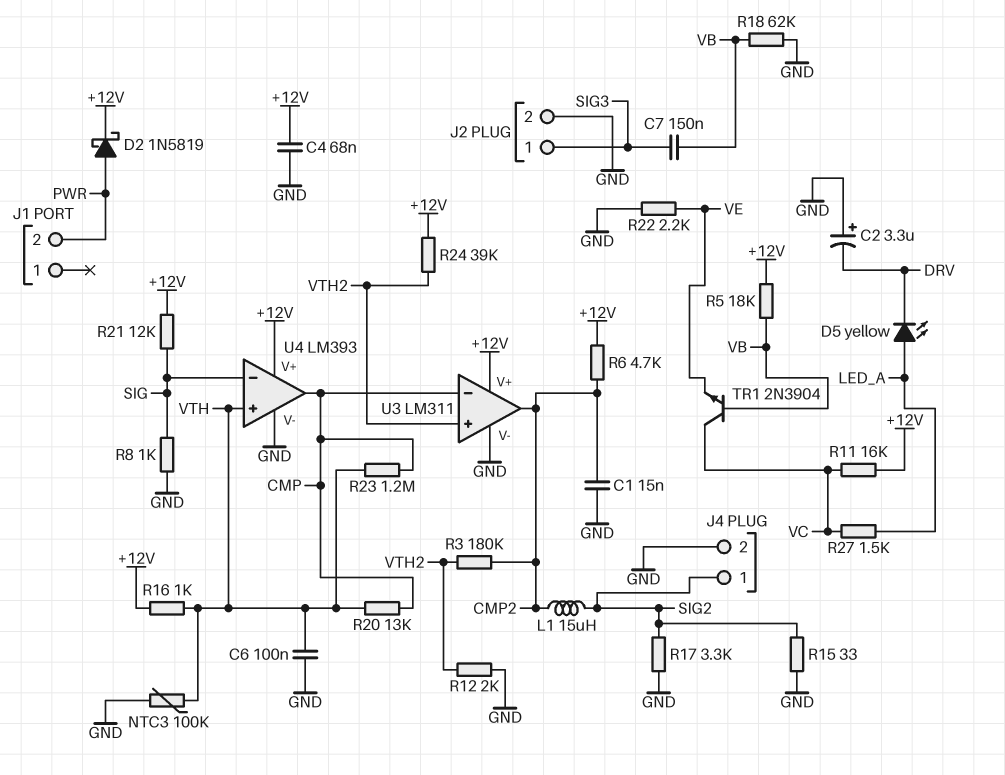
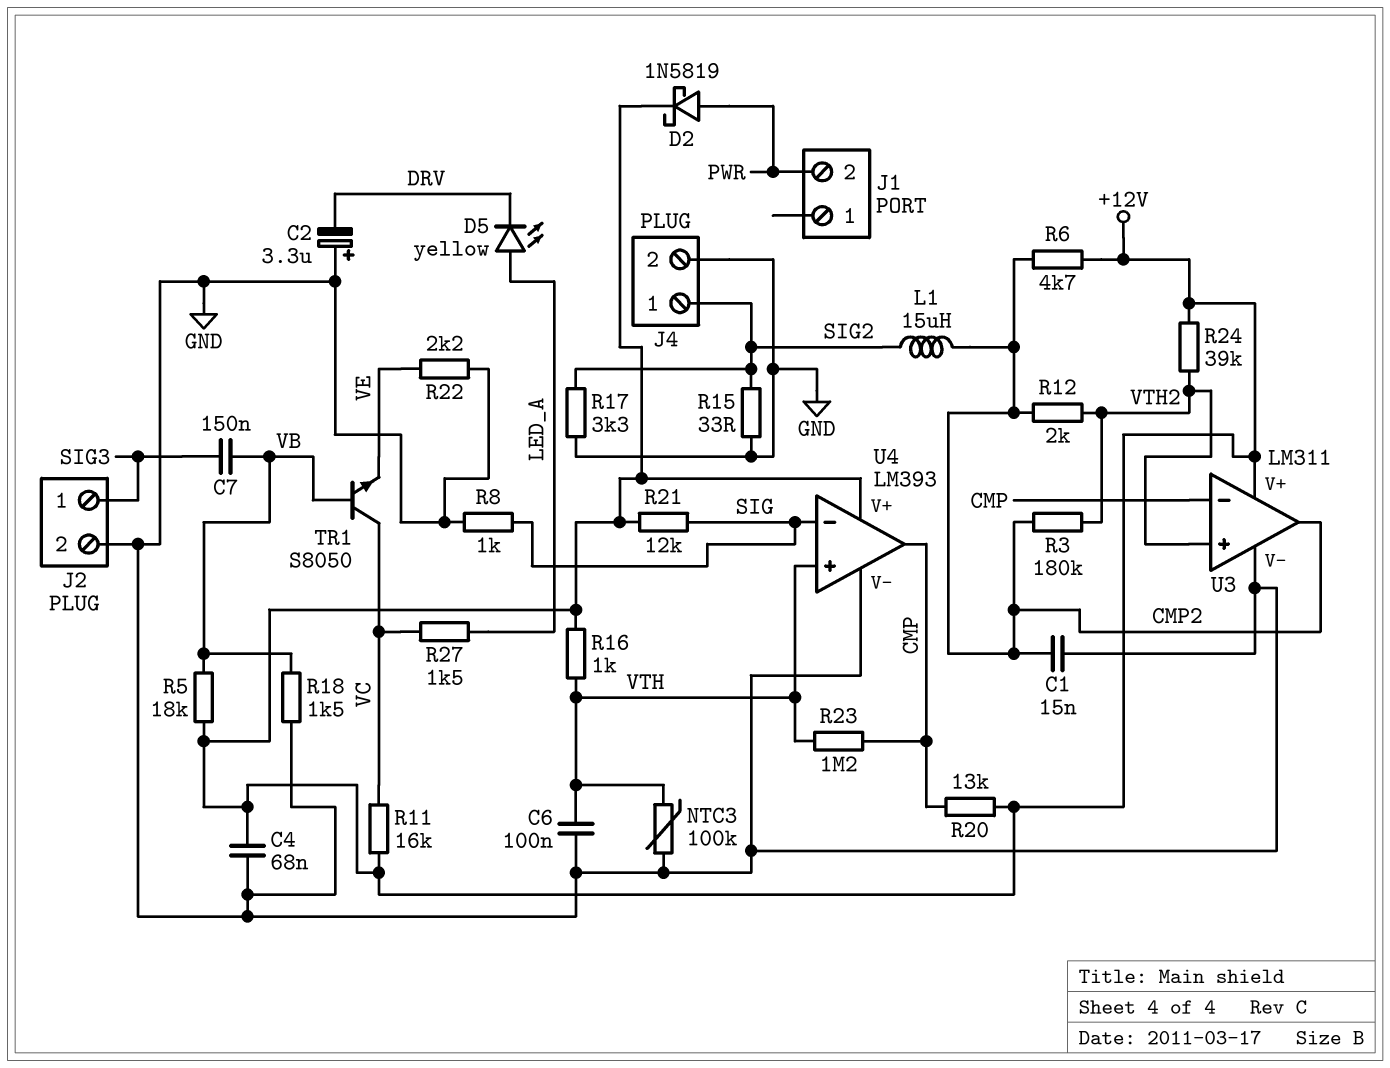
R12: 2k (GND, VTH2) -> 2k (CMP2, VTH2)
R18: 62k (GND, VB) -> 1.5k (GND, VB)
R20: 13k (CMP, VTH) -> 13k (+12V, CMP)
TR1: NPN 2N3904 (B VB, C VC, E VE) -> NPN S8050 (B VB, C VC, E VE)

